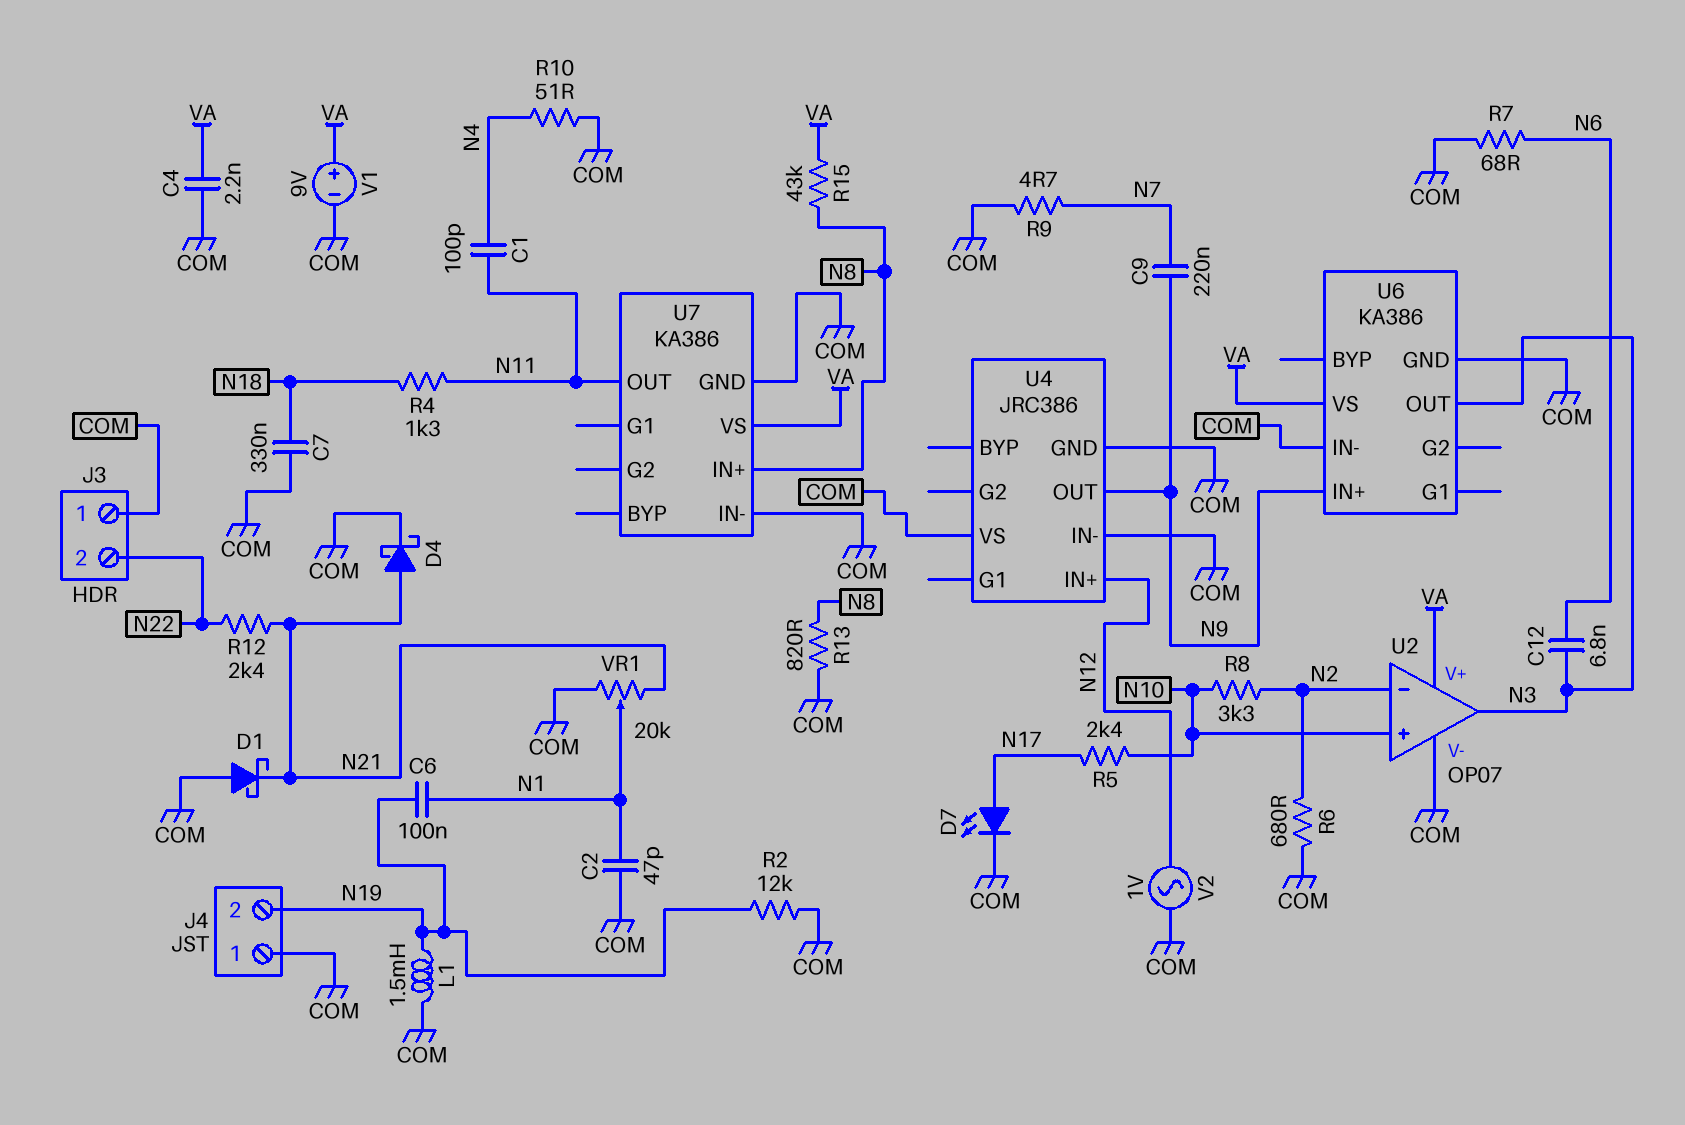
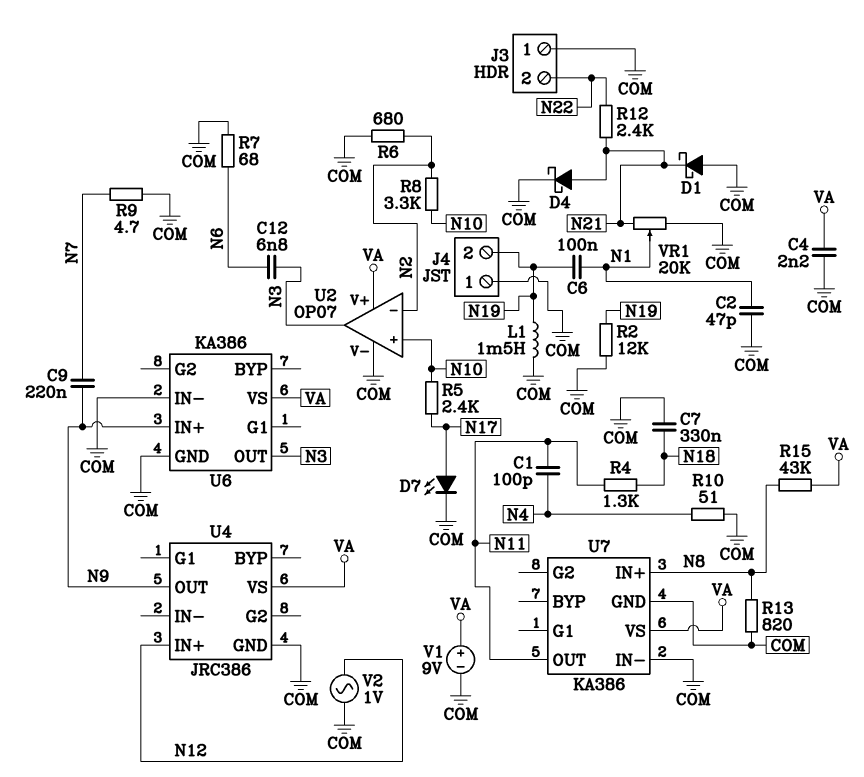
U4 pin IN-: COM -> none
U4 pin VS: COM -> VA

